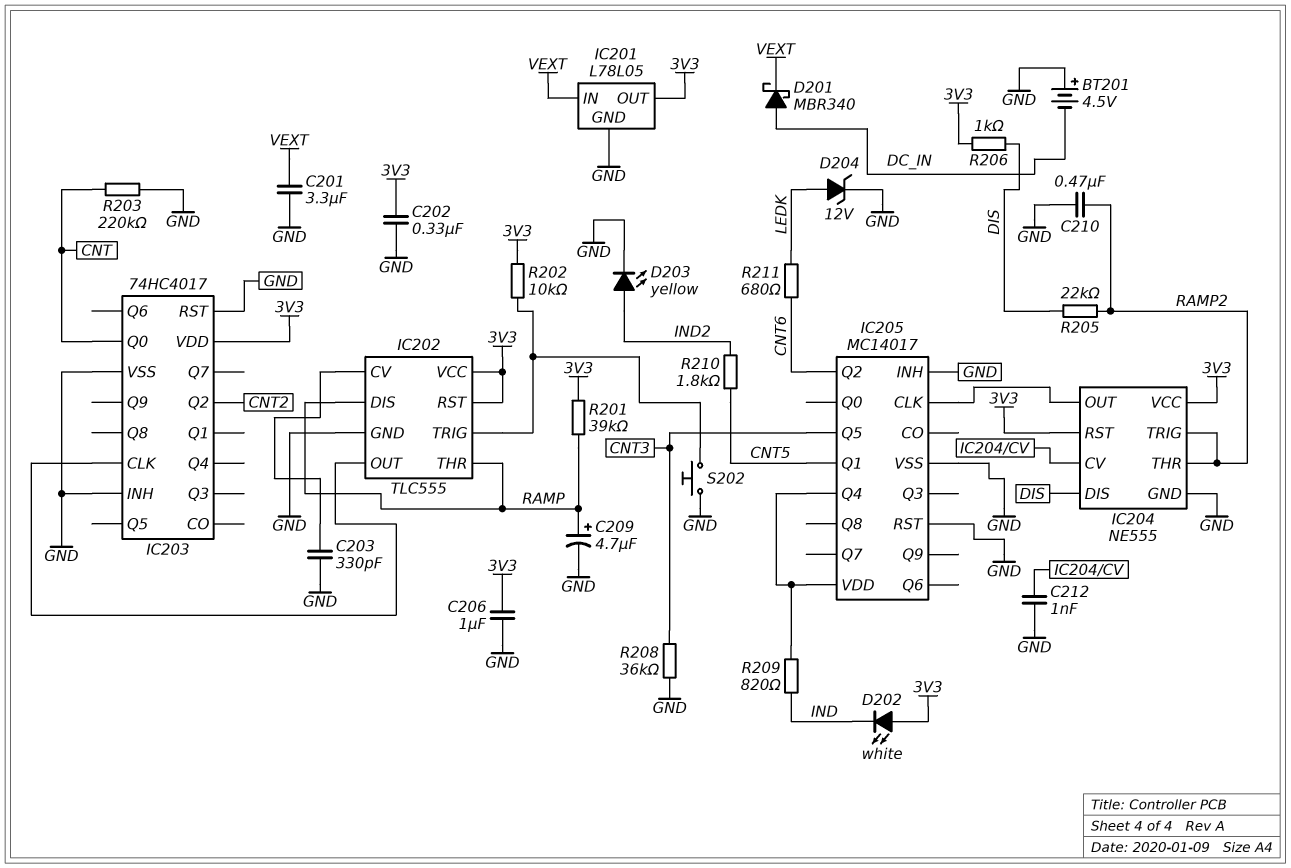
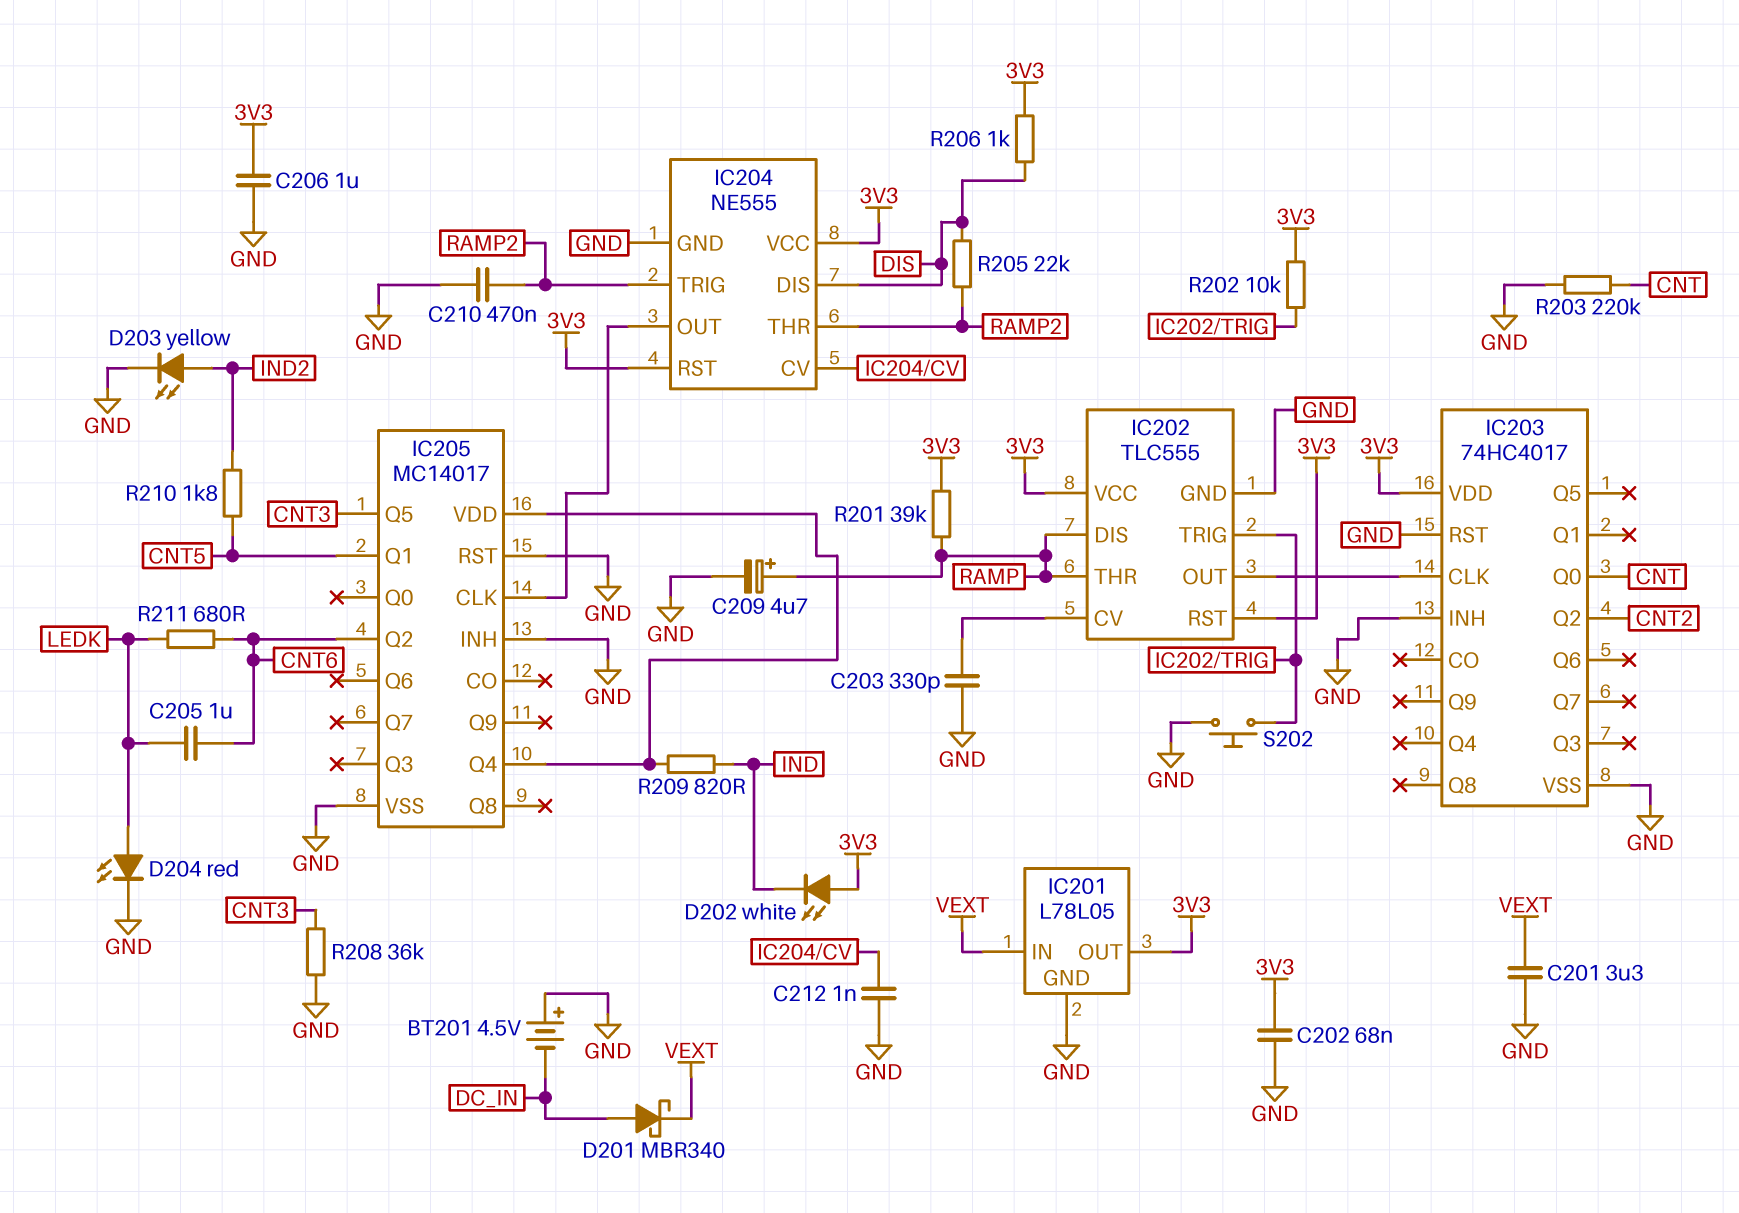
C202: 330nF (3V3, GND) -> 68nF (3V3, GND)
C205: none -> 1uF (CNT6, LEDK)
D204: zener 12V (A LEDK, K GND) -> LED red (A LEDK, K GND)

